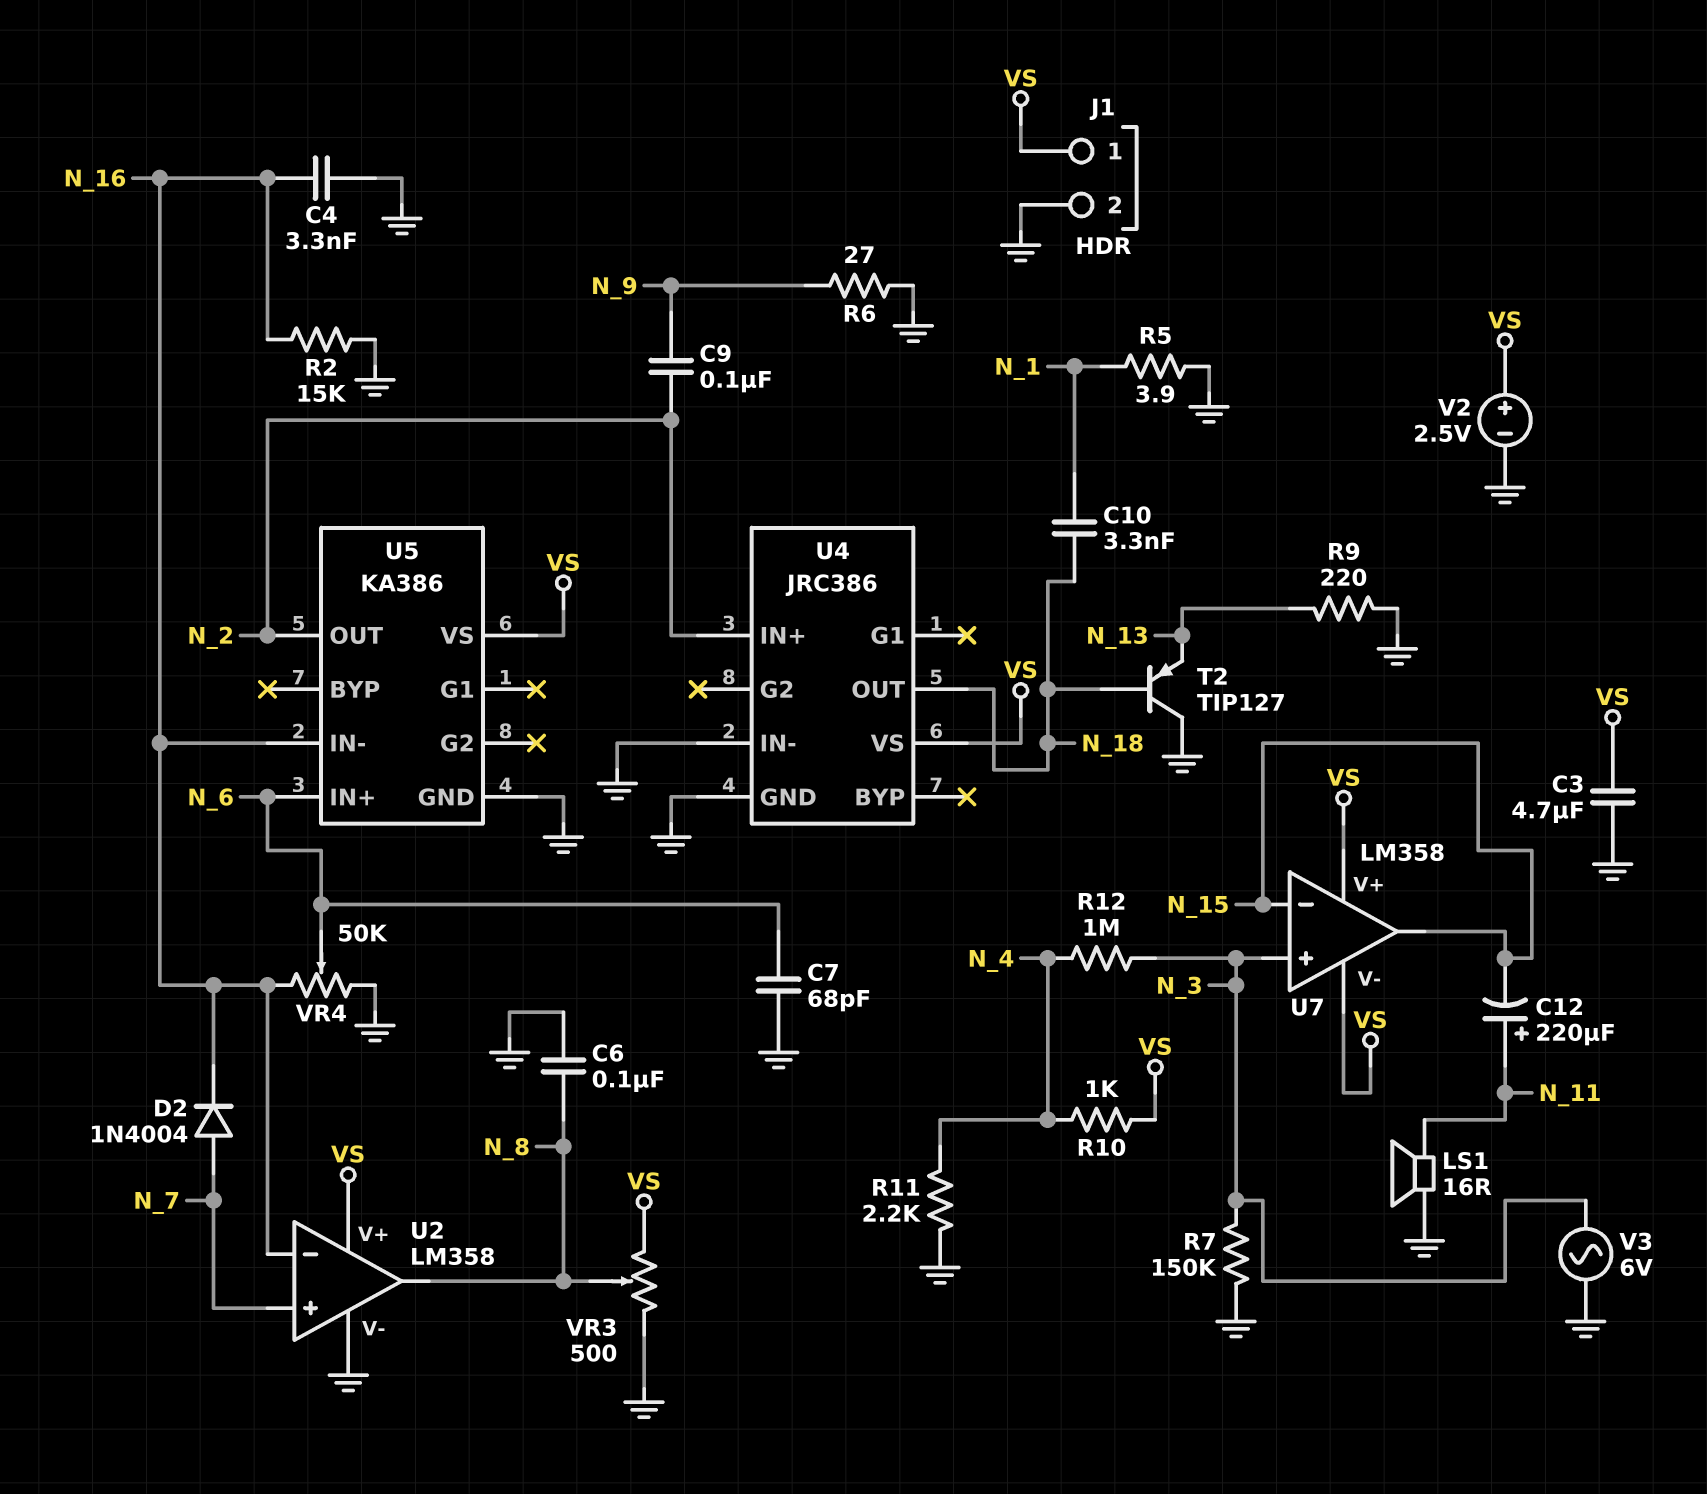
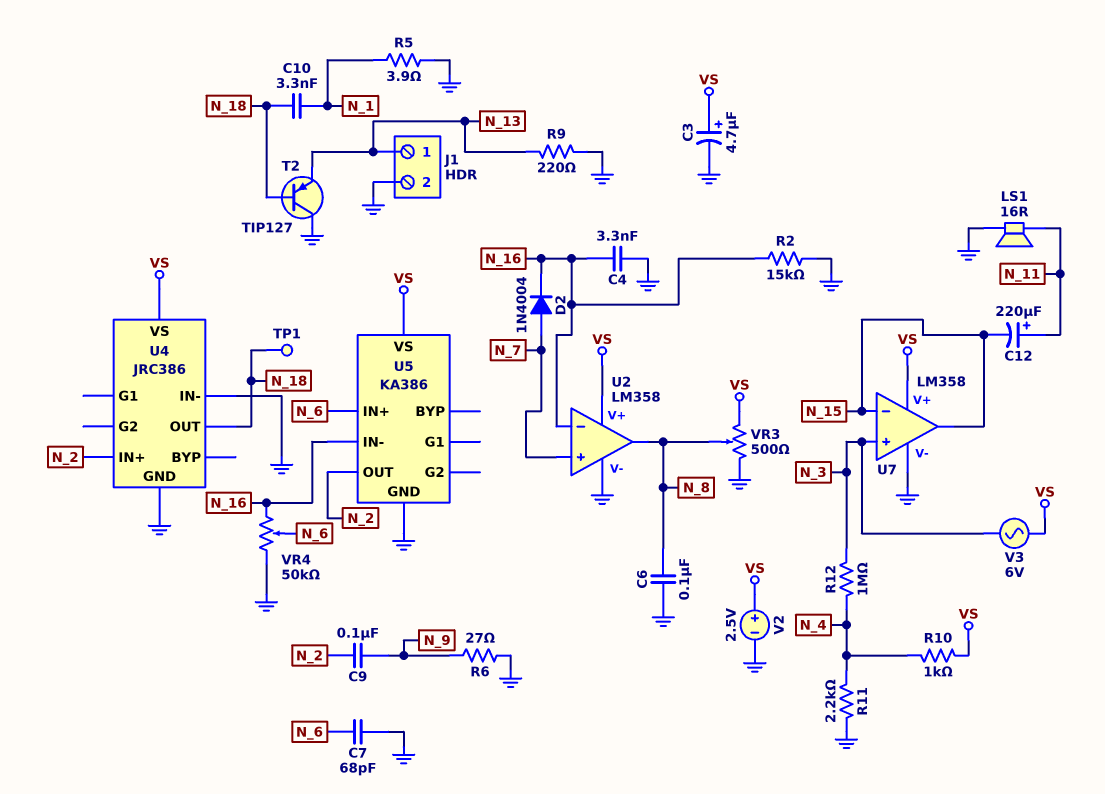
C3: 4.7uF (GND, VS) -> 4.7uF (plus VS, minus GND)
J1 pin 1: VS -> N_13
R7: 150k (GND, N_3) -> none
TP1: none -> test point (N_18)
U7 pin V-: VS -> GND
V3: AC 6V (GND, N_3) -> AC 6V (N_3, VS)

